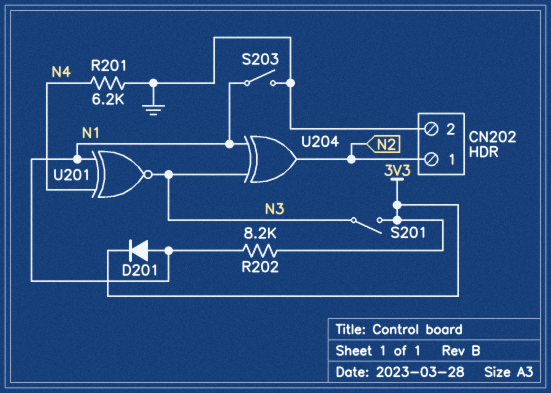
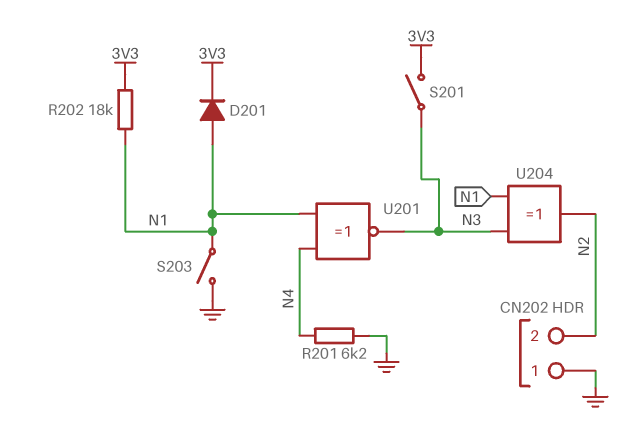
CN202 pin 1: N2 -> GND
CN202 pin 2: GND -> N2
R202: 8.2k (3V3, N1) -> 18k (3V3, N1)

